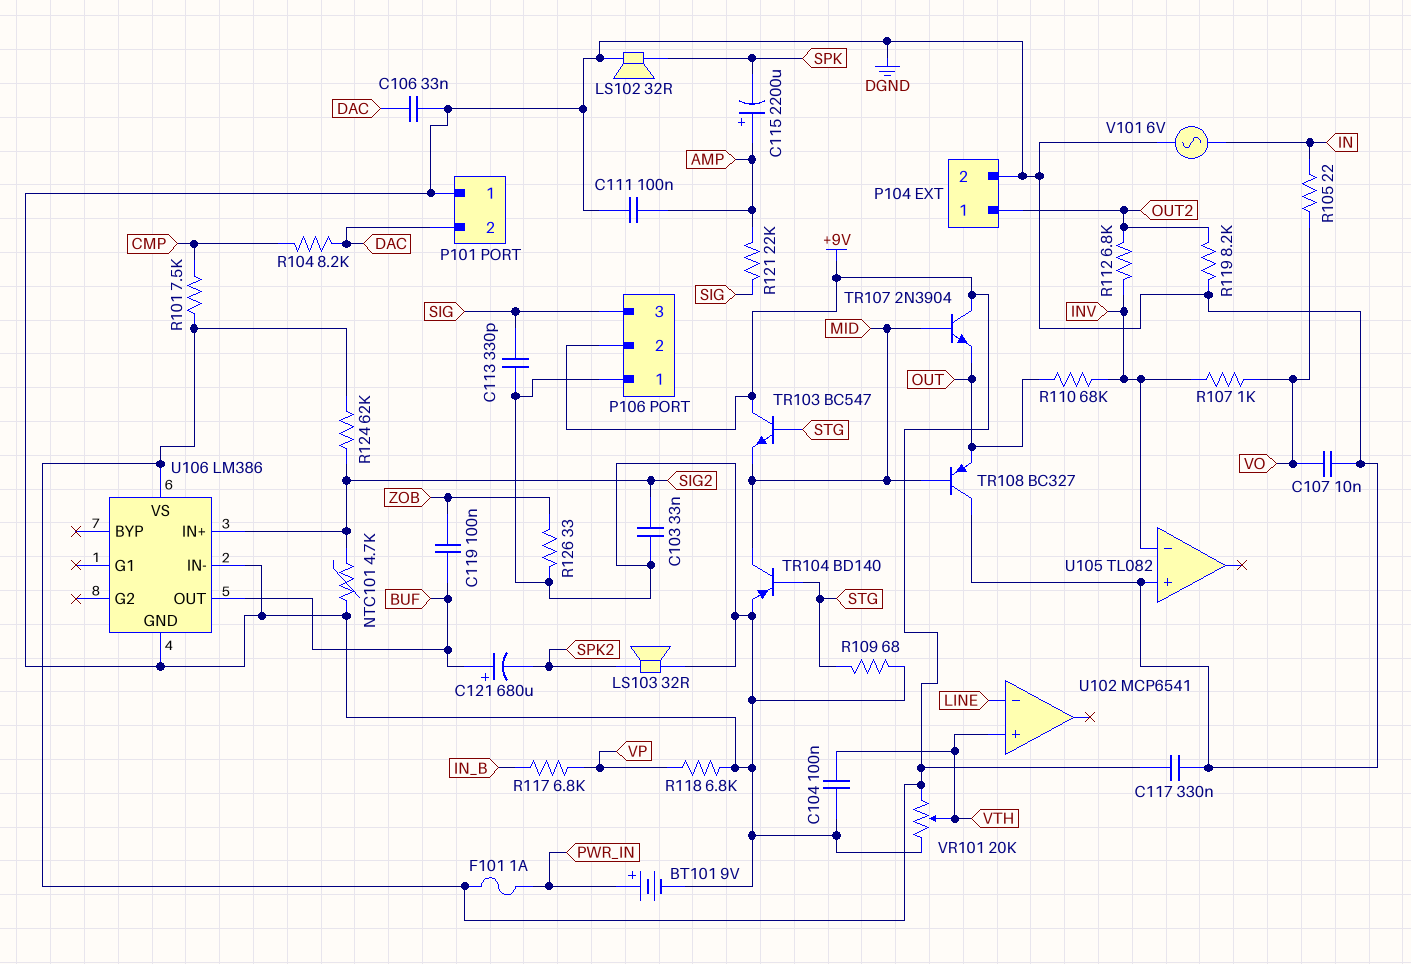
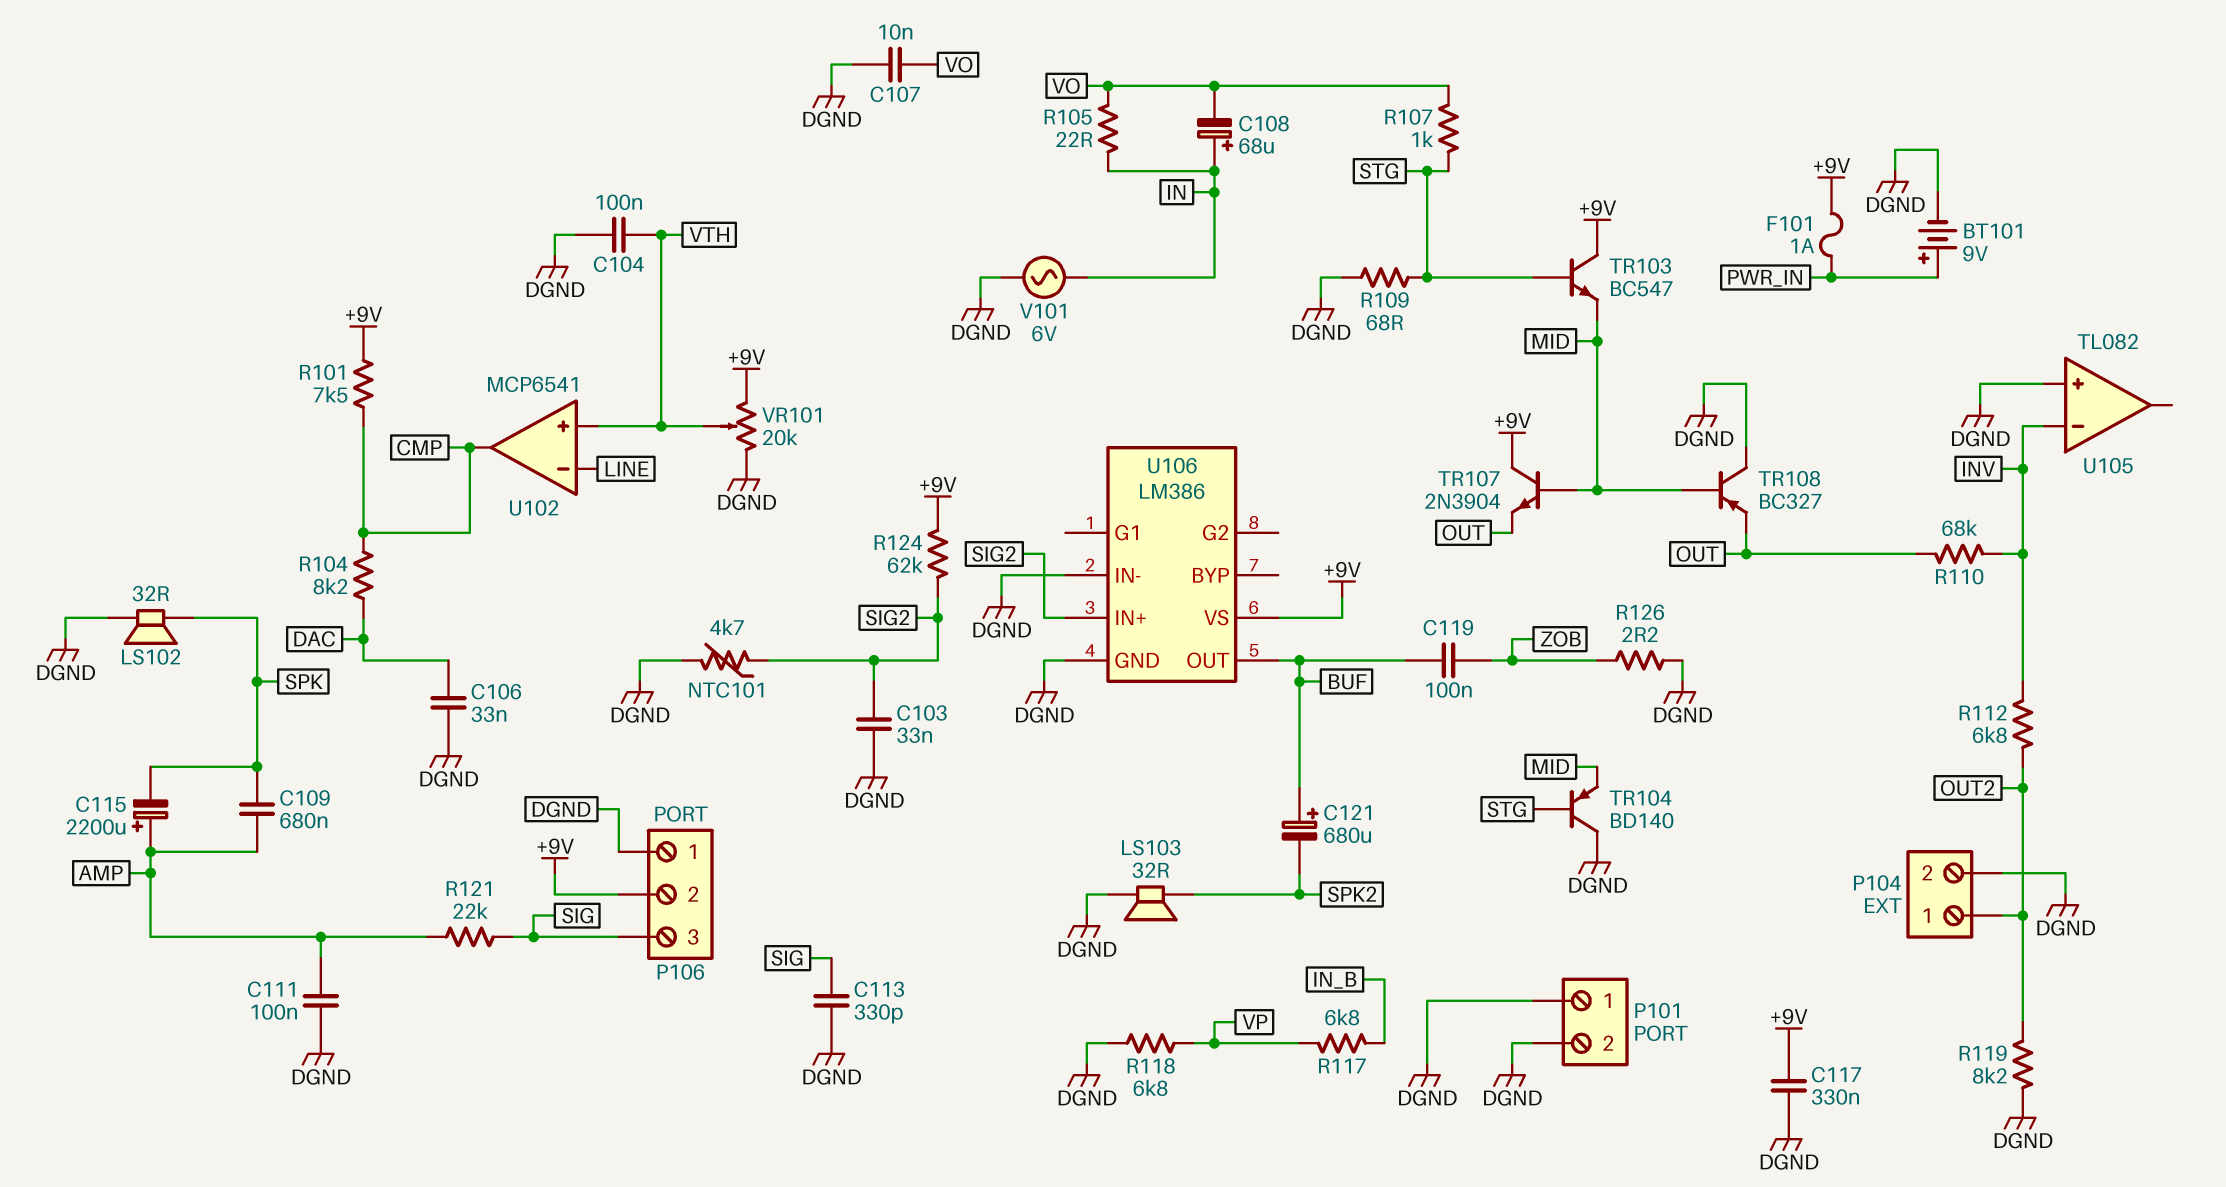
C108: none -> 68uF (plus IN, minus VO)
C109: none -> 680nF (AMP, SPK)
P101 pin 2: DAC -> DGND
R107: 1k (INV, VO) -> 1k (STG, VO)
R126: 33 (DGND, ZOB) -> 2.2 (DGND, ZOB)
TR104: PNP BD140 (B STG, C MID, E DGND) -> PNP BD140 (B STG, C DGND, E MID)
U102 pin out: none -> CMP

